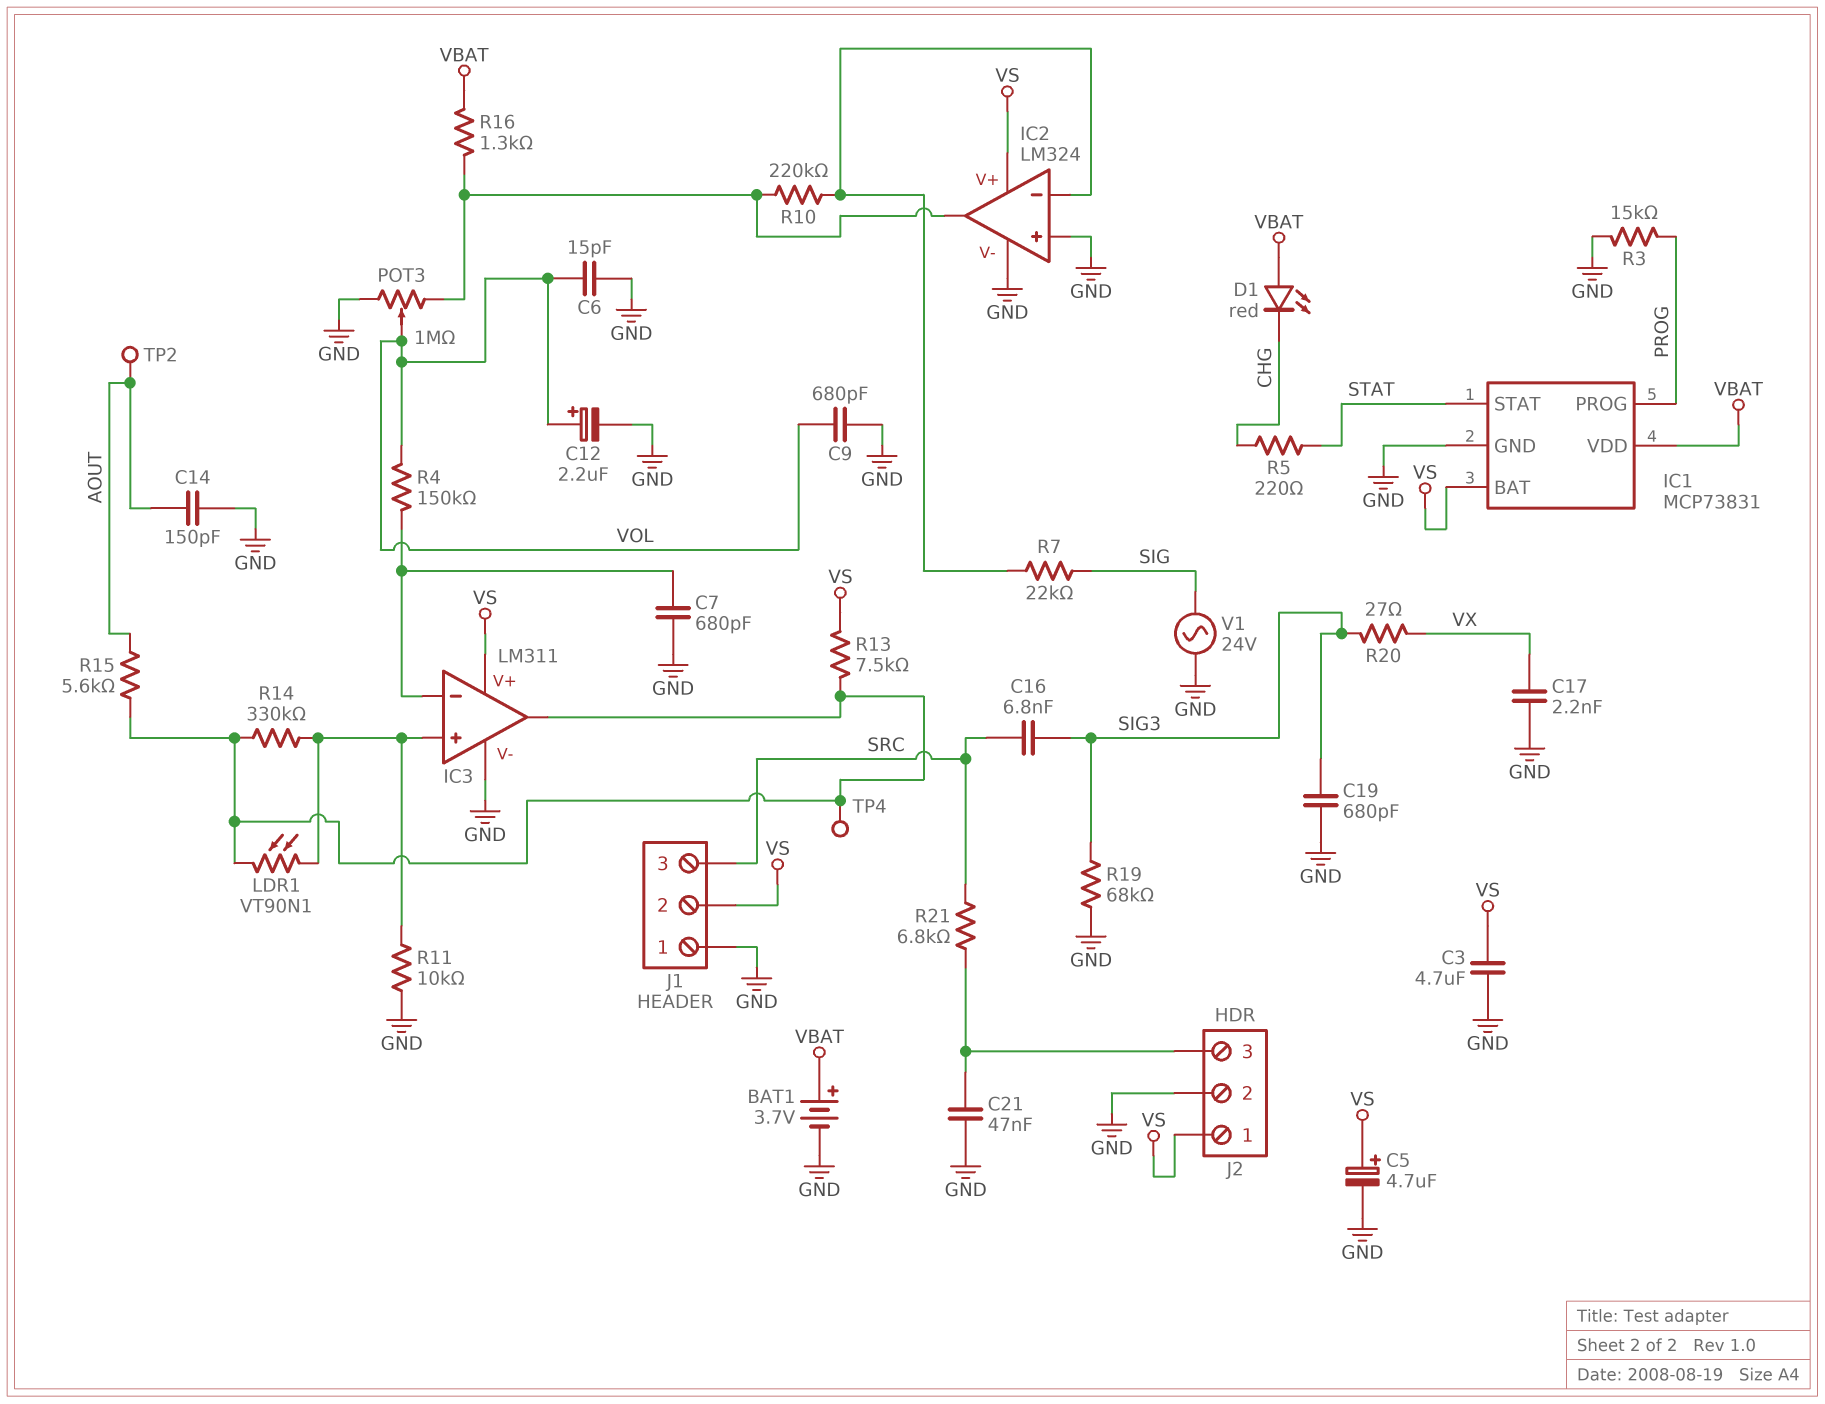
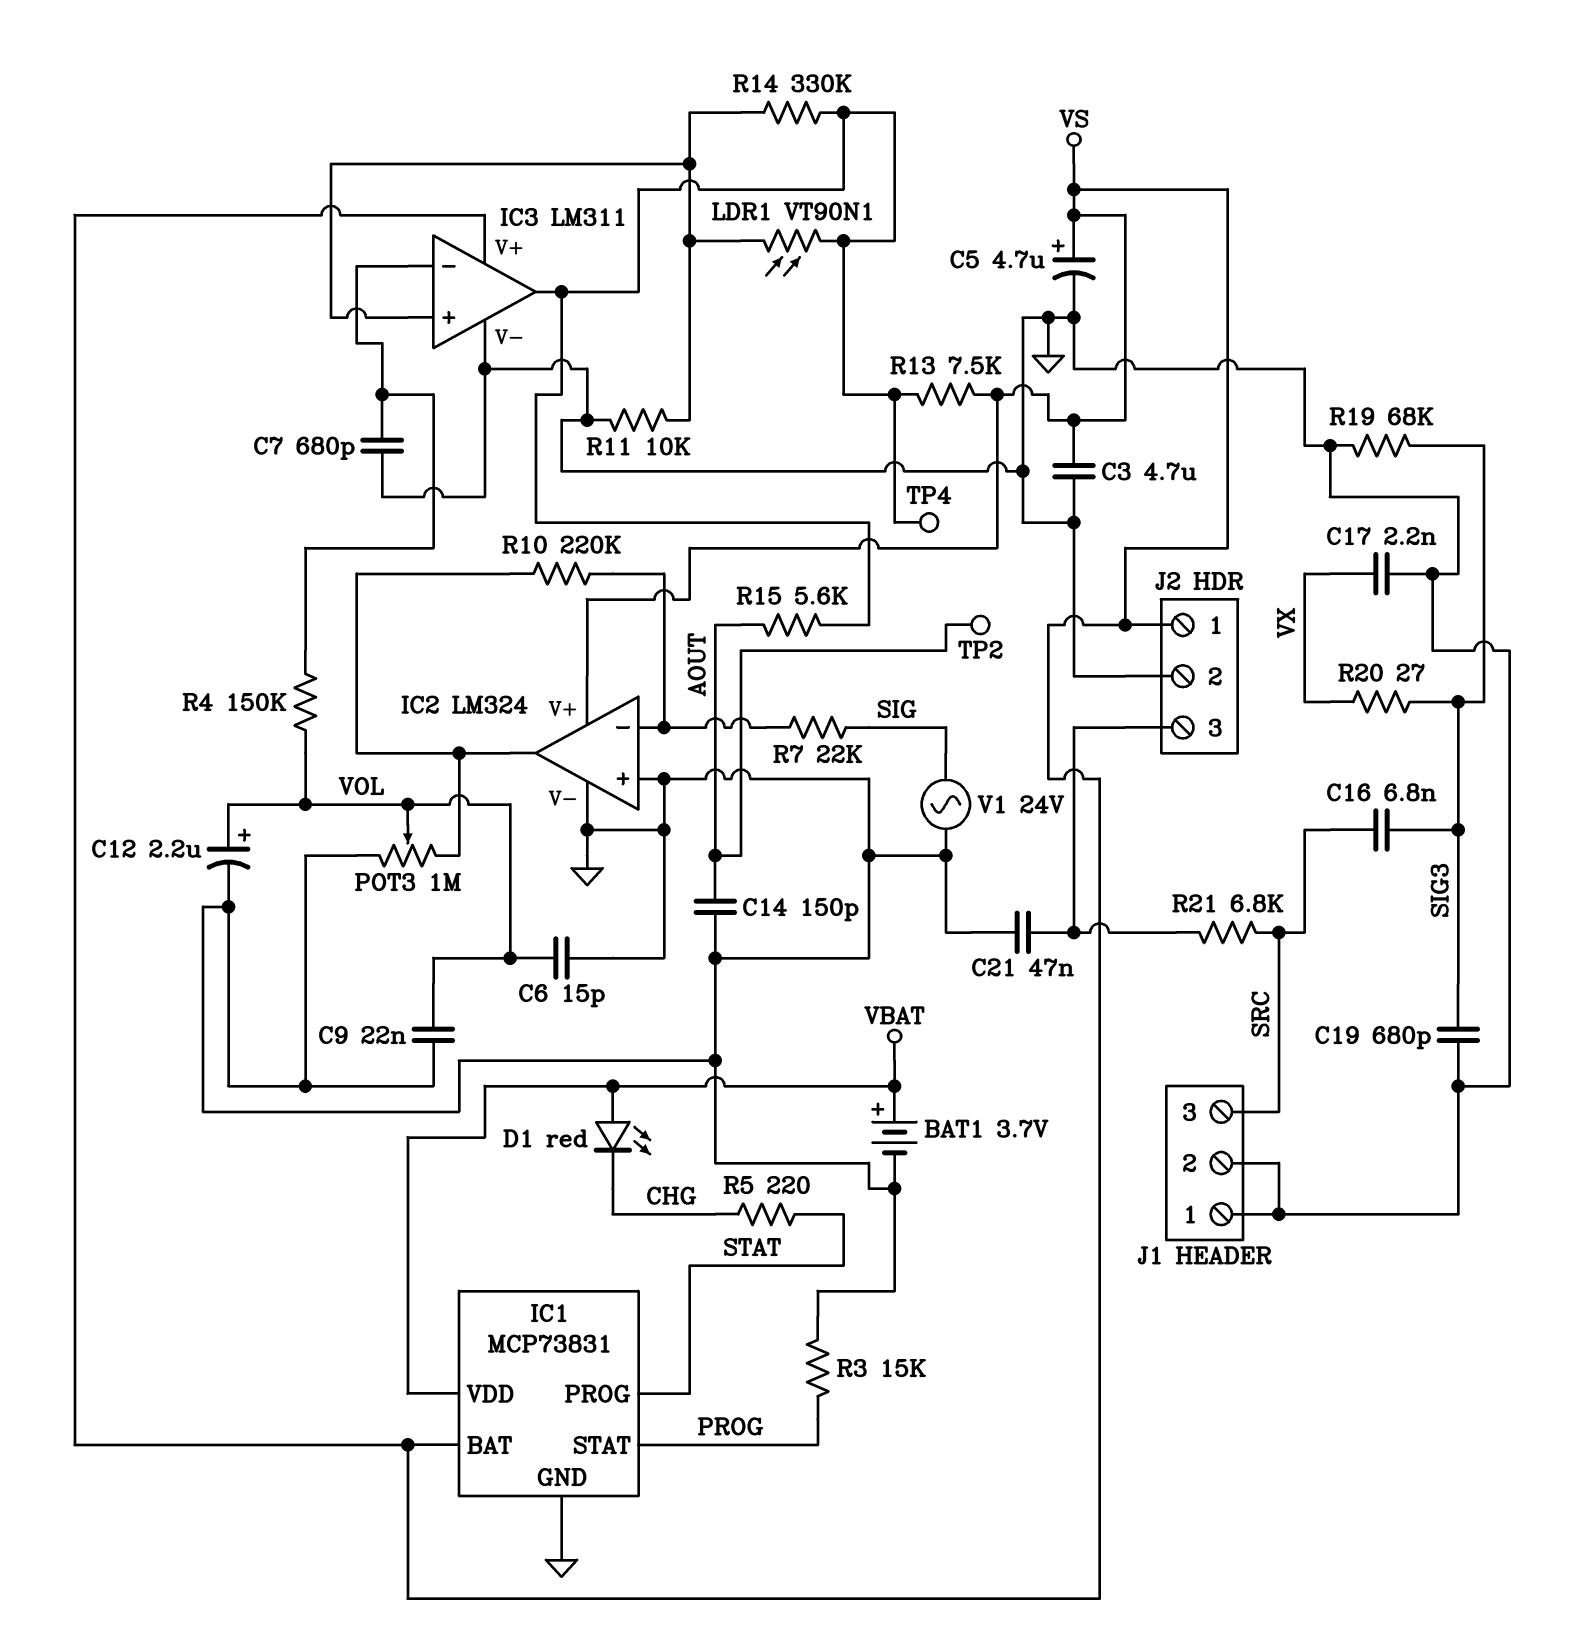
C9: 680pF (GND, VOL) -> 22nF (GND, VOL)
IC1 pin PROG: PROG -> STAT
IC1 pin STAT: STAT -> PROG
J1 pin 2: VS -> GND
R16: 1.3k (IC2/out, VBAT) -> none

